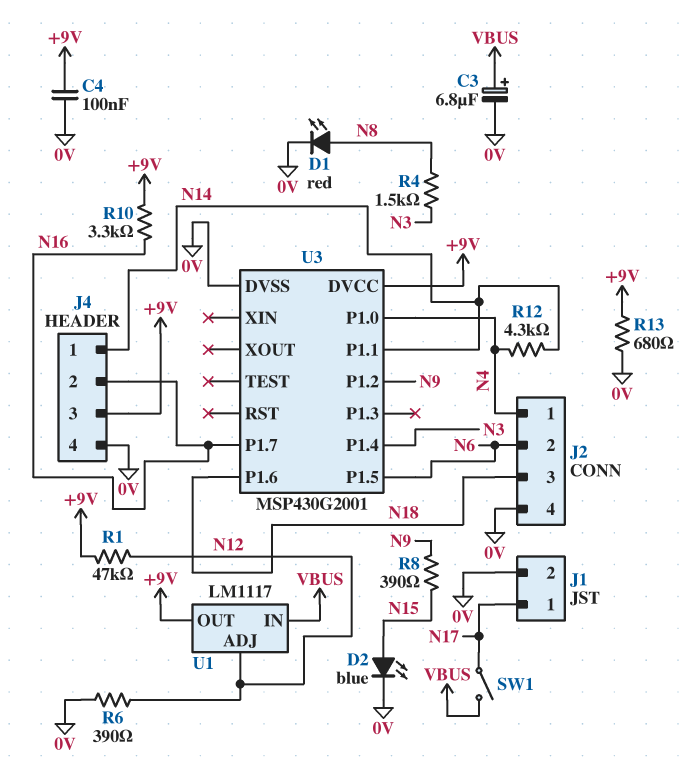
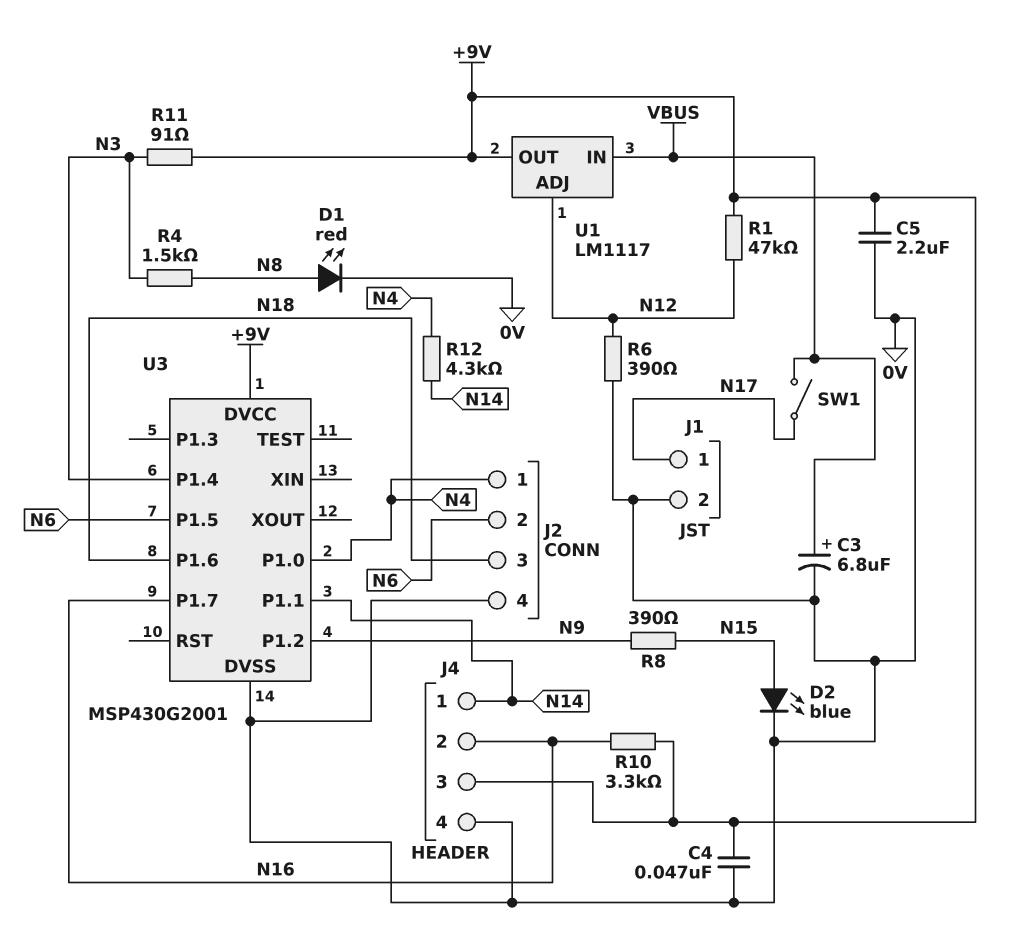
C4: 100nF (+9V, 0V) -> 47nF (+9V, 0V)
C5: none -> 2.2uF (+9V, 0V)
R11: none -> 91 (+9V, N3)
R13: 680 (+9V, 0V) -> none

